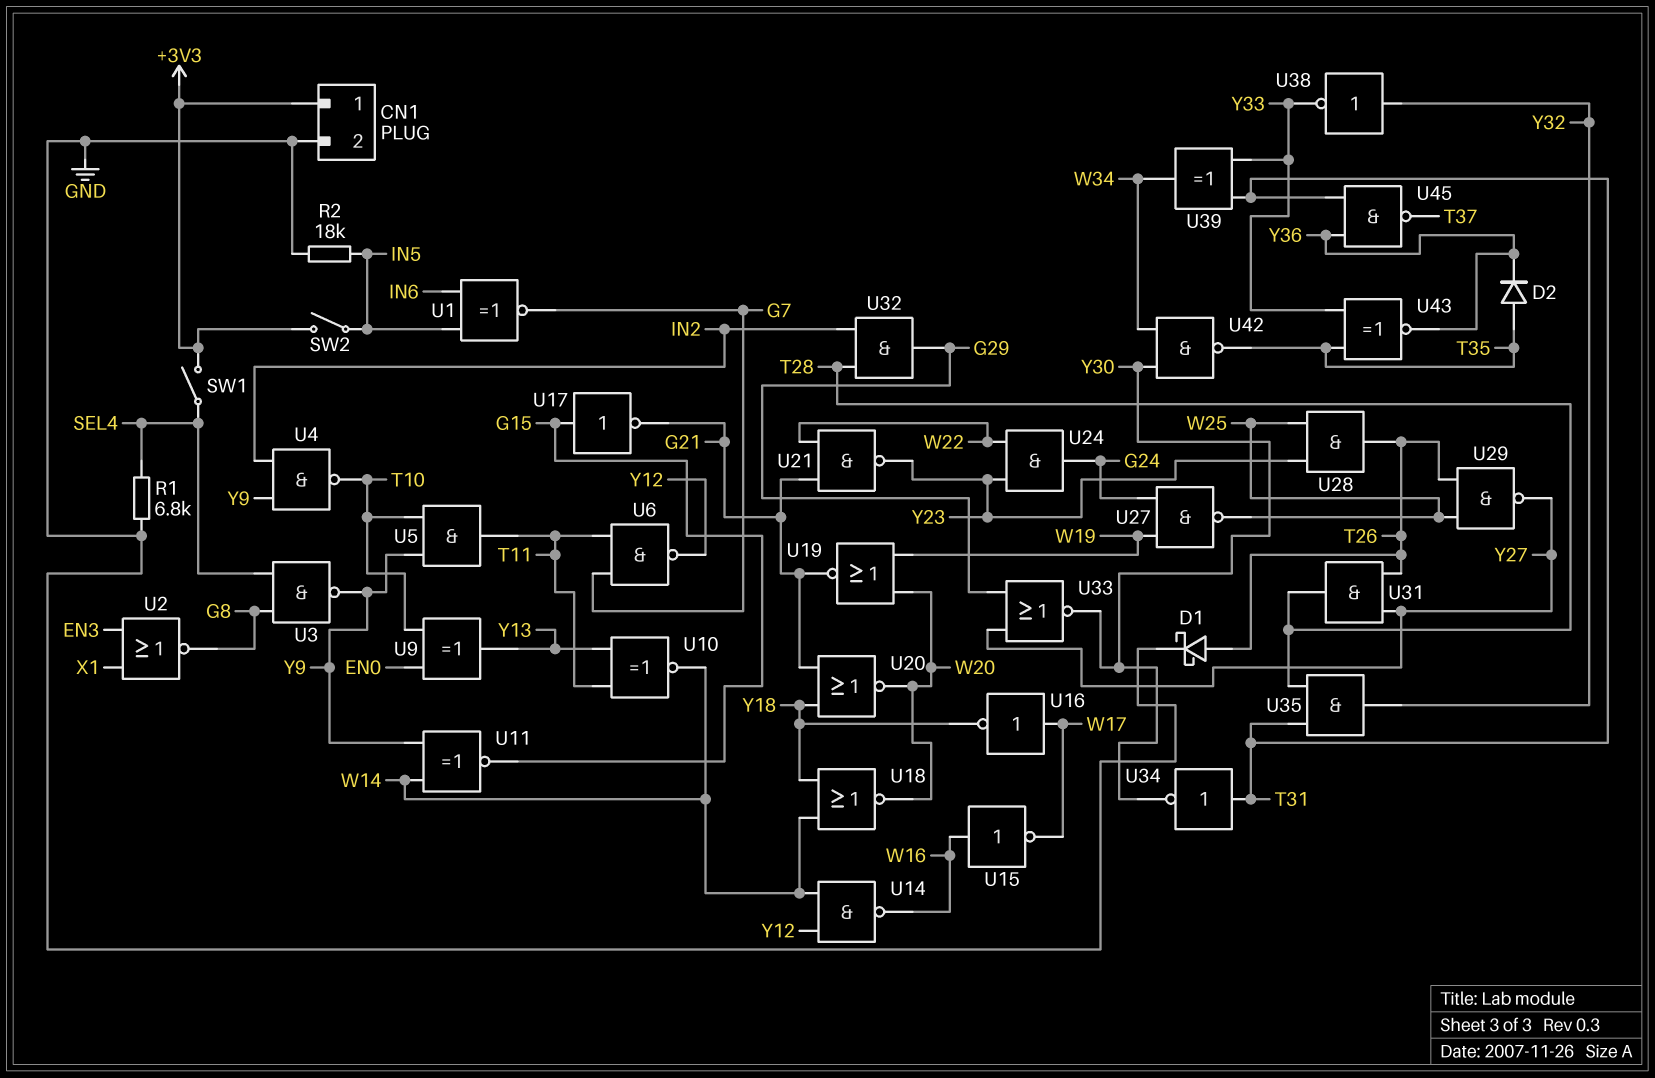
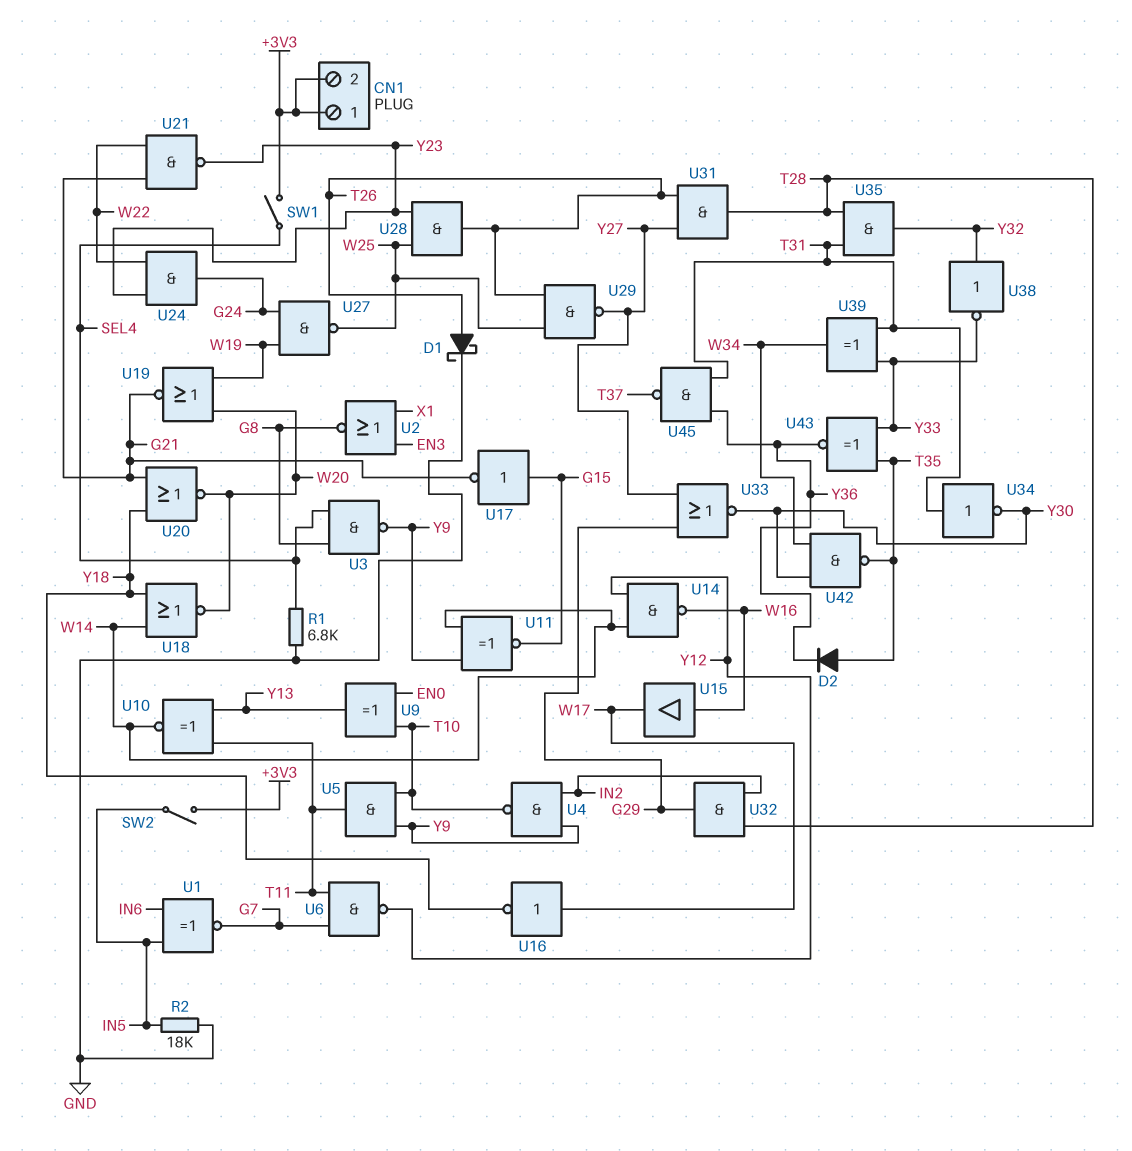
CN1 pin 2: GND -> +3V3
U15: NOT (in W16, out W17) -> buffer (in W16, out W17)

